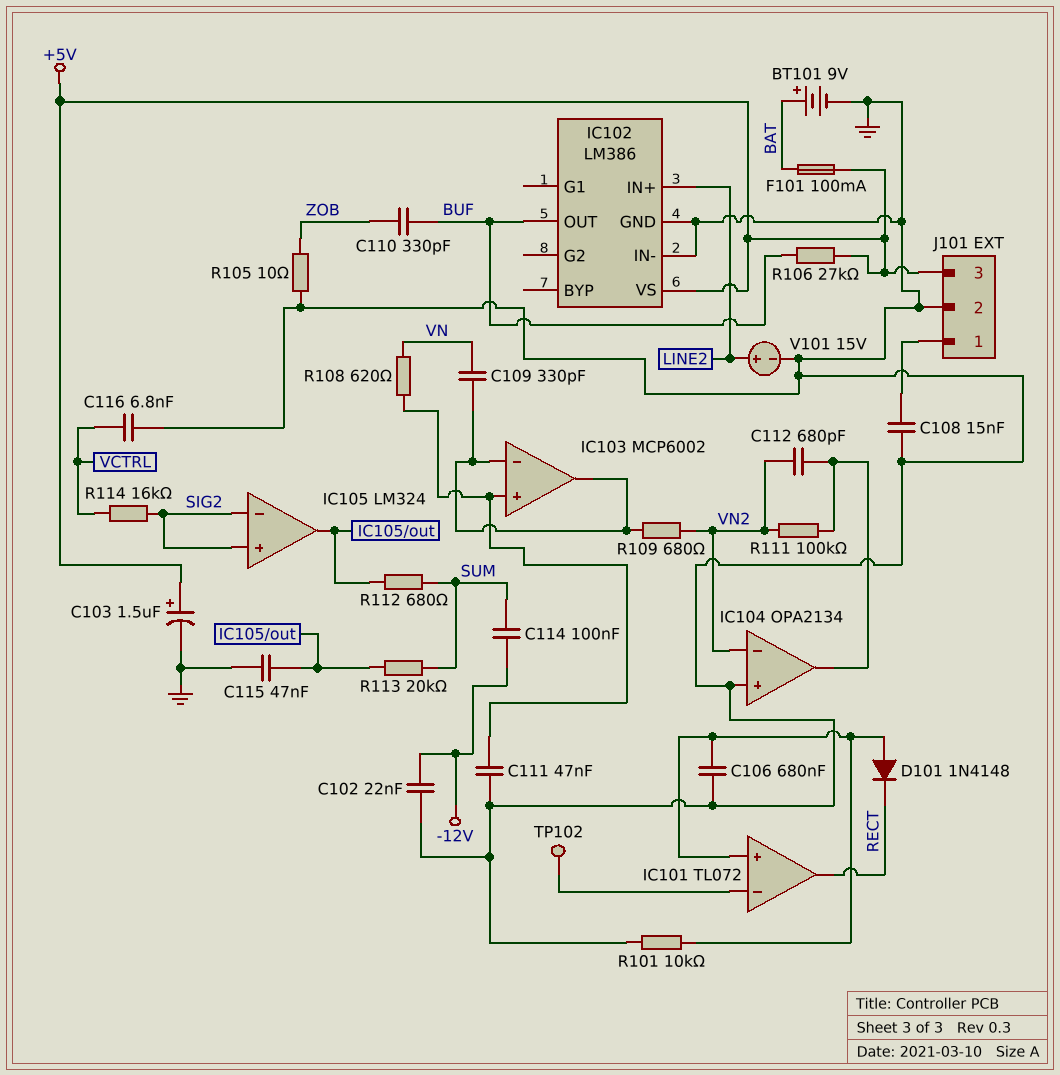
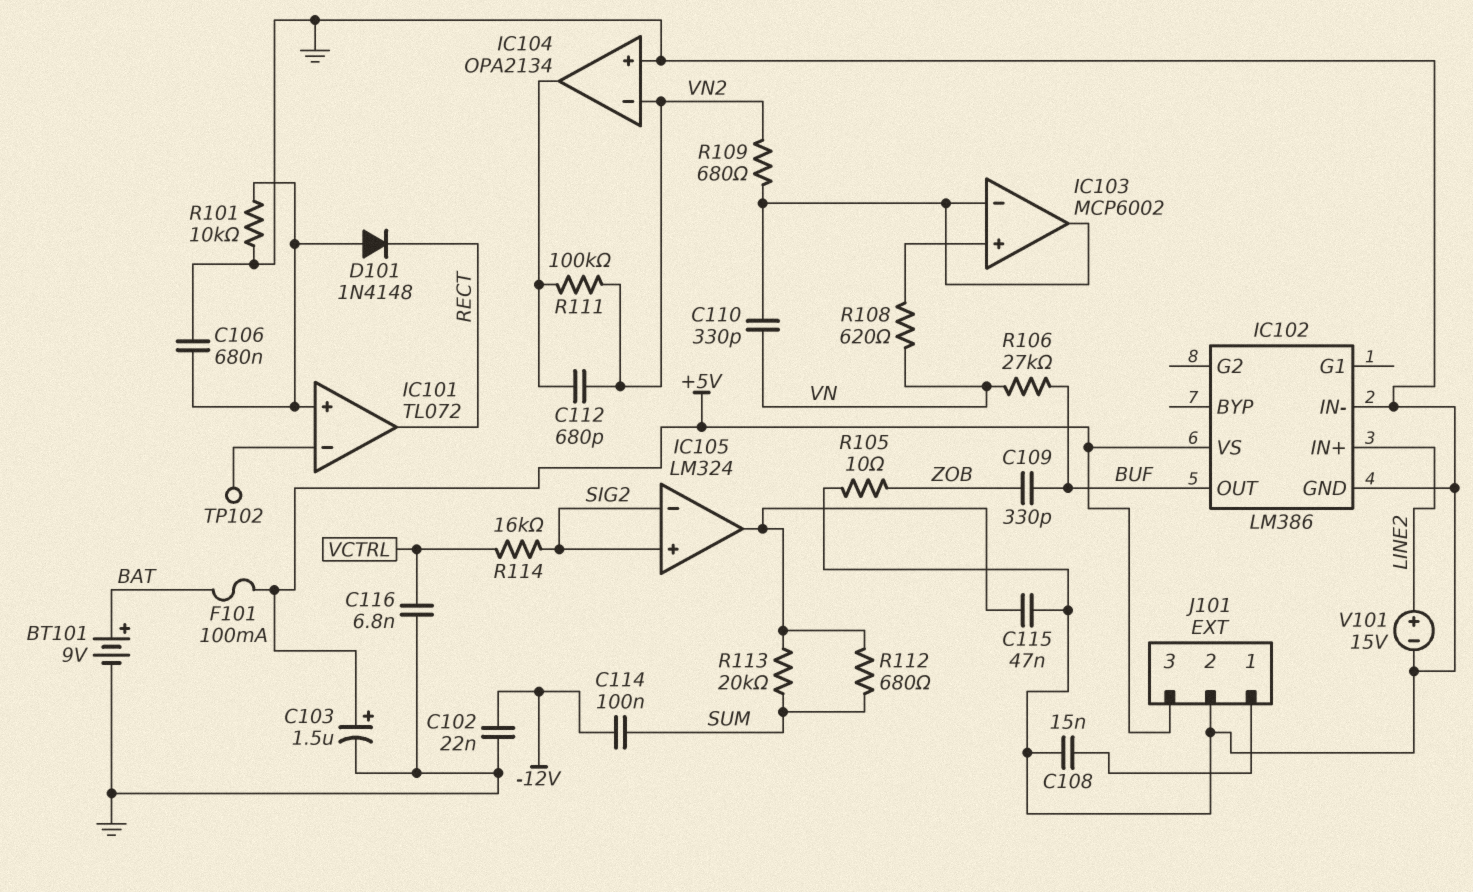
C109: 330pF (IC103/in-, VN) -> 330pF (BUF, ZOB)
C110: 330pF (BUF, ZOB) -> 330pF (IC103/in-, VN)
C111: 47nF (GND, IC103/in+) -> none
R106: 27k (+5V, BUF) -> 27k (BUF, VN)

